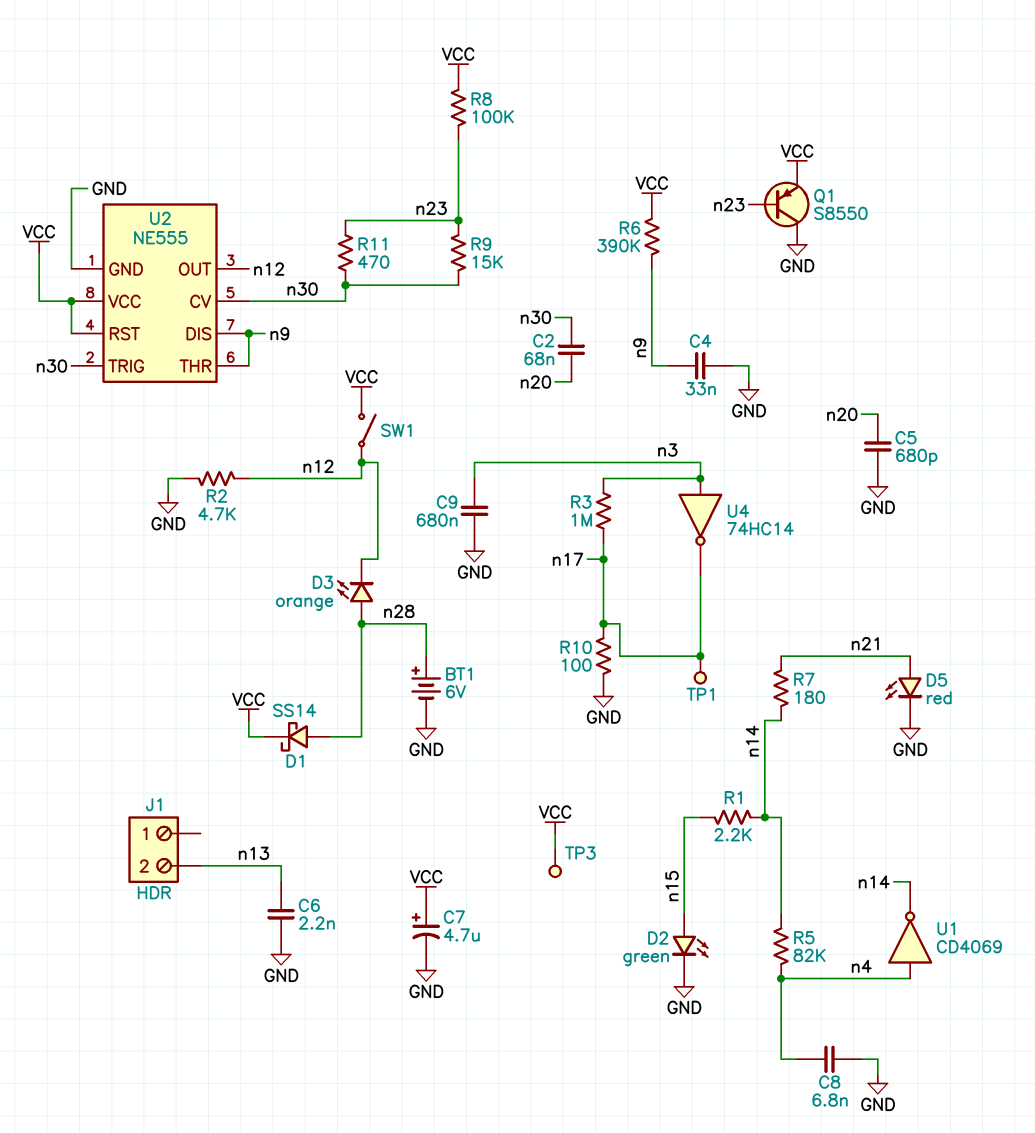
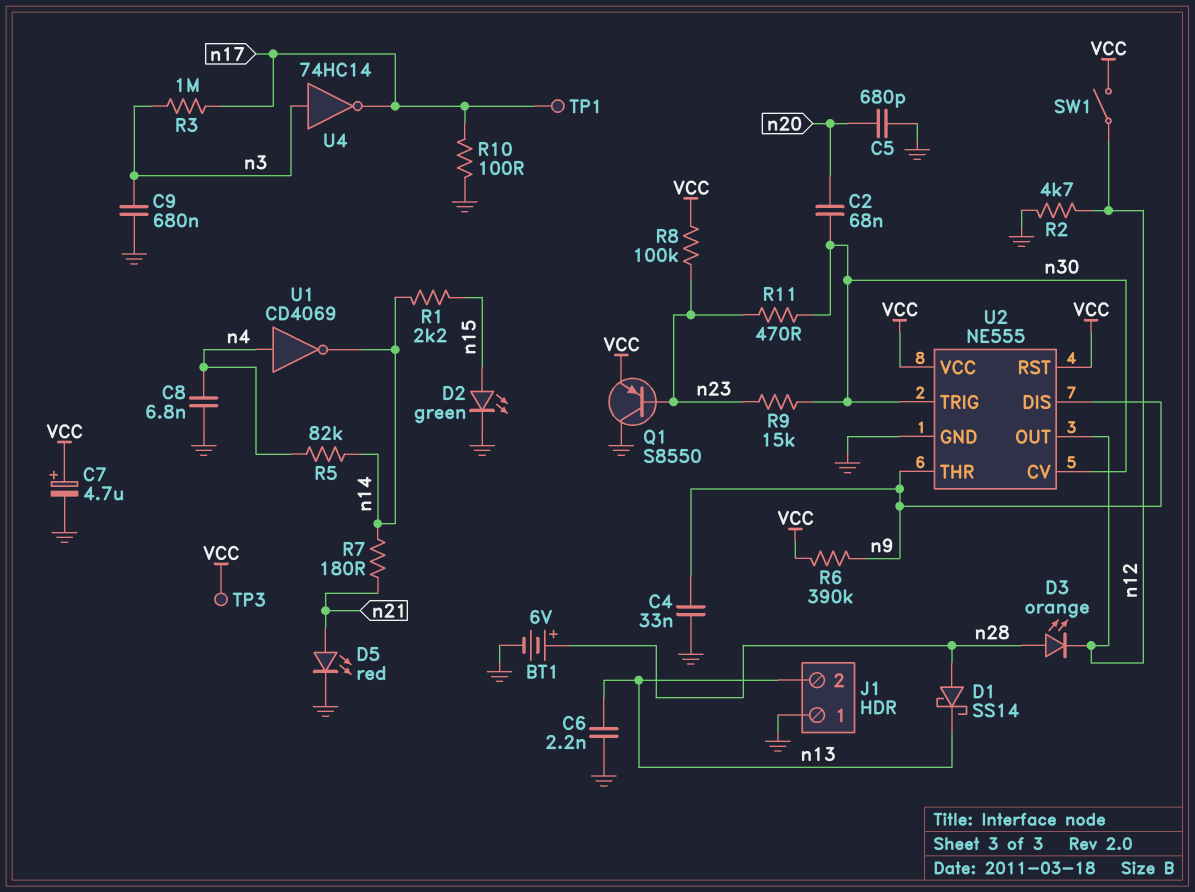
D1: schottky SS14 (A n28, K VCC) -> schottky SS14 (A n28, K n13)
J1 pin 1: none -> GND

